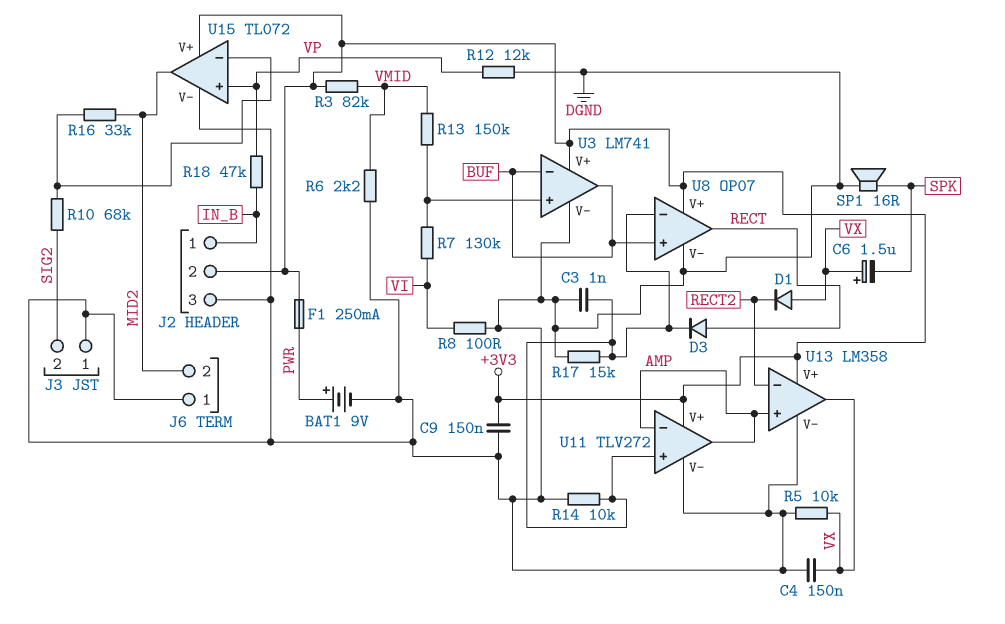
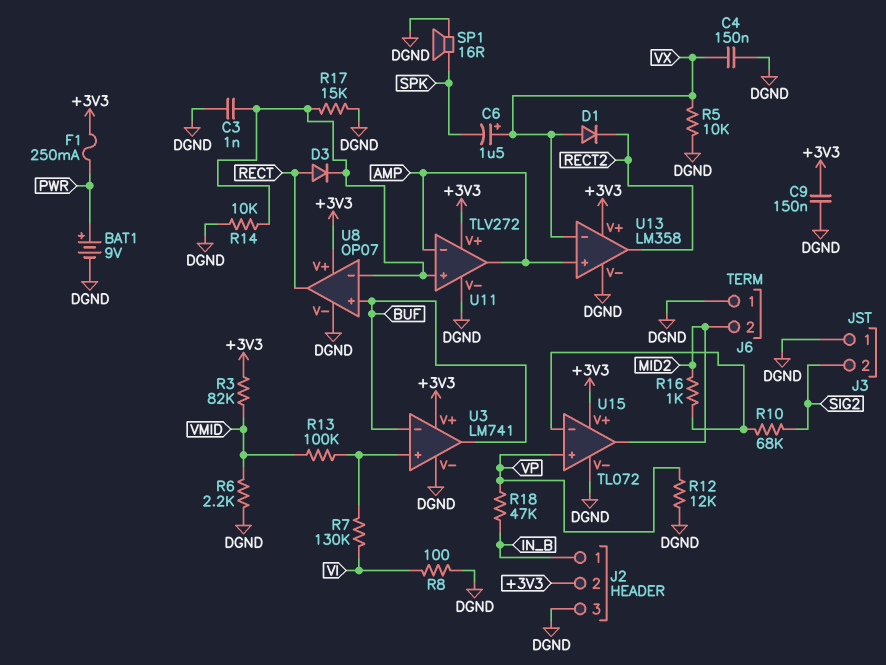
R13: 150k (U3/in+, VMID) -> 100k (U3/in+, VMID)
R16: 33k (MID2, U15/in-) -> 1k (MID2, U15/in-)
U13 pin in-: RECT2 -> VX
U13 pin out: VX -> RECT2

